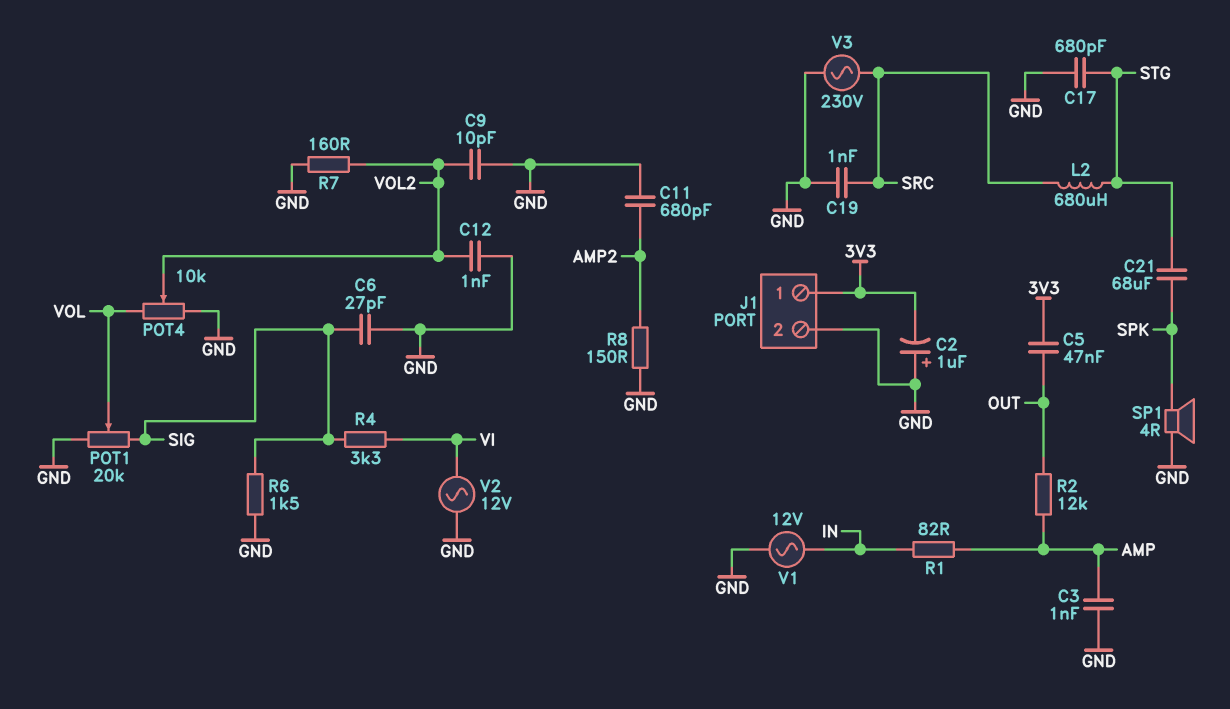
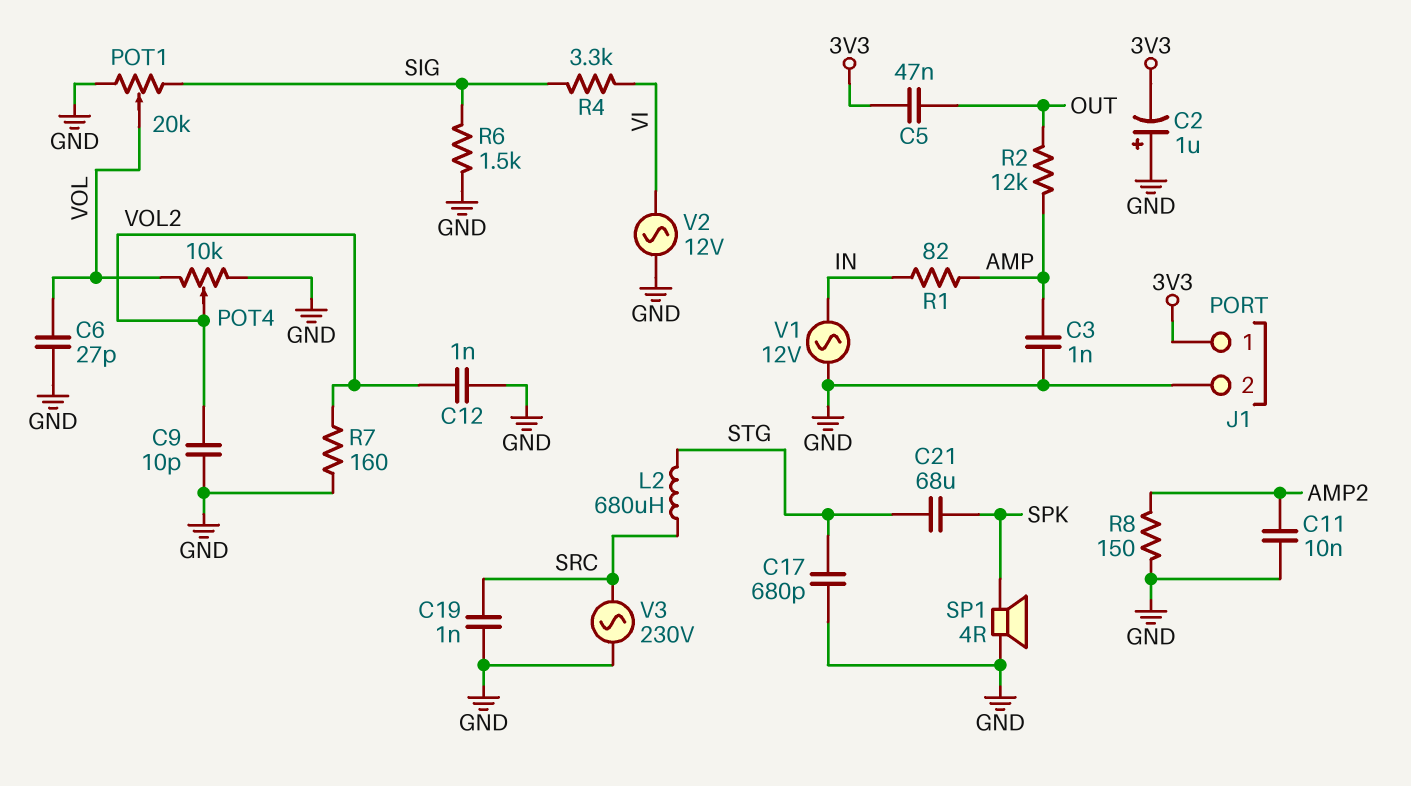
C6: 27pF (GND, SIG) -> 27pF (GND, VOL)
C11: 680pF (AMP2, GND) -> 10nF (AMP2, GND)

